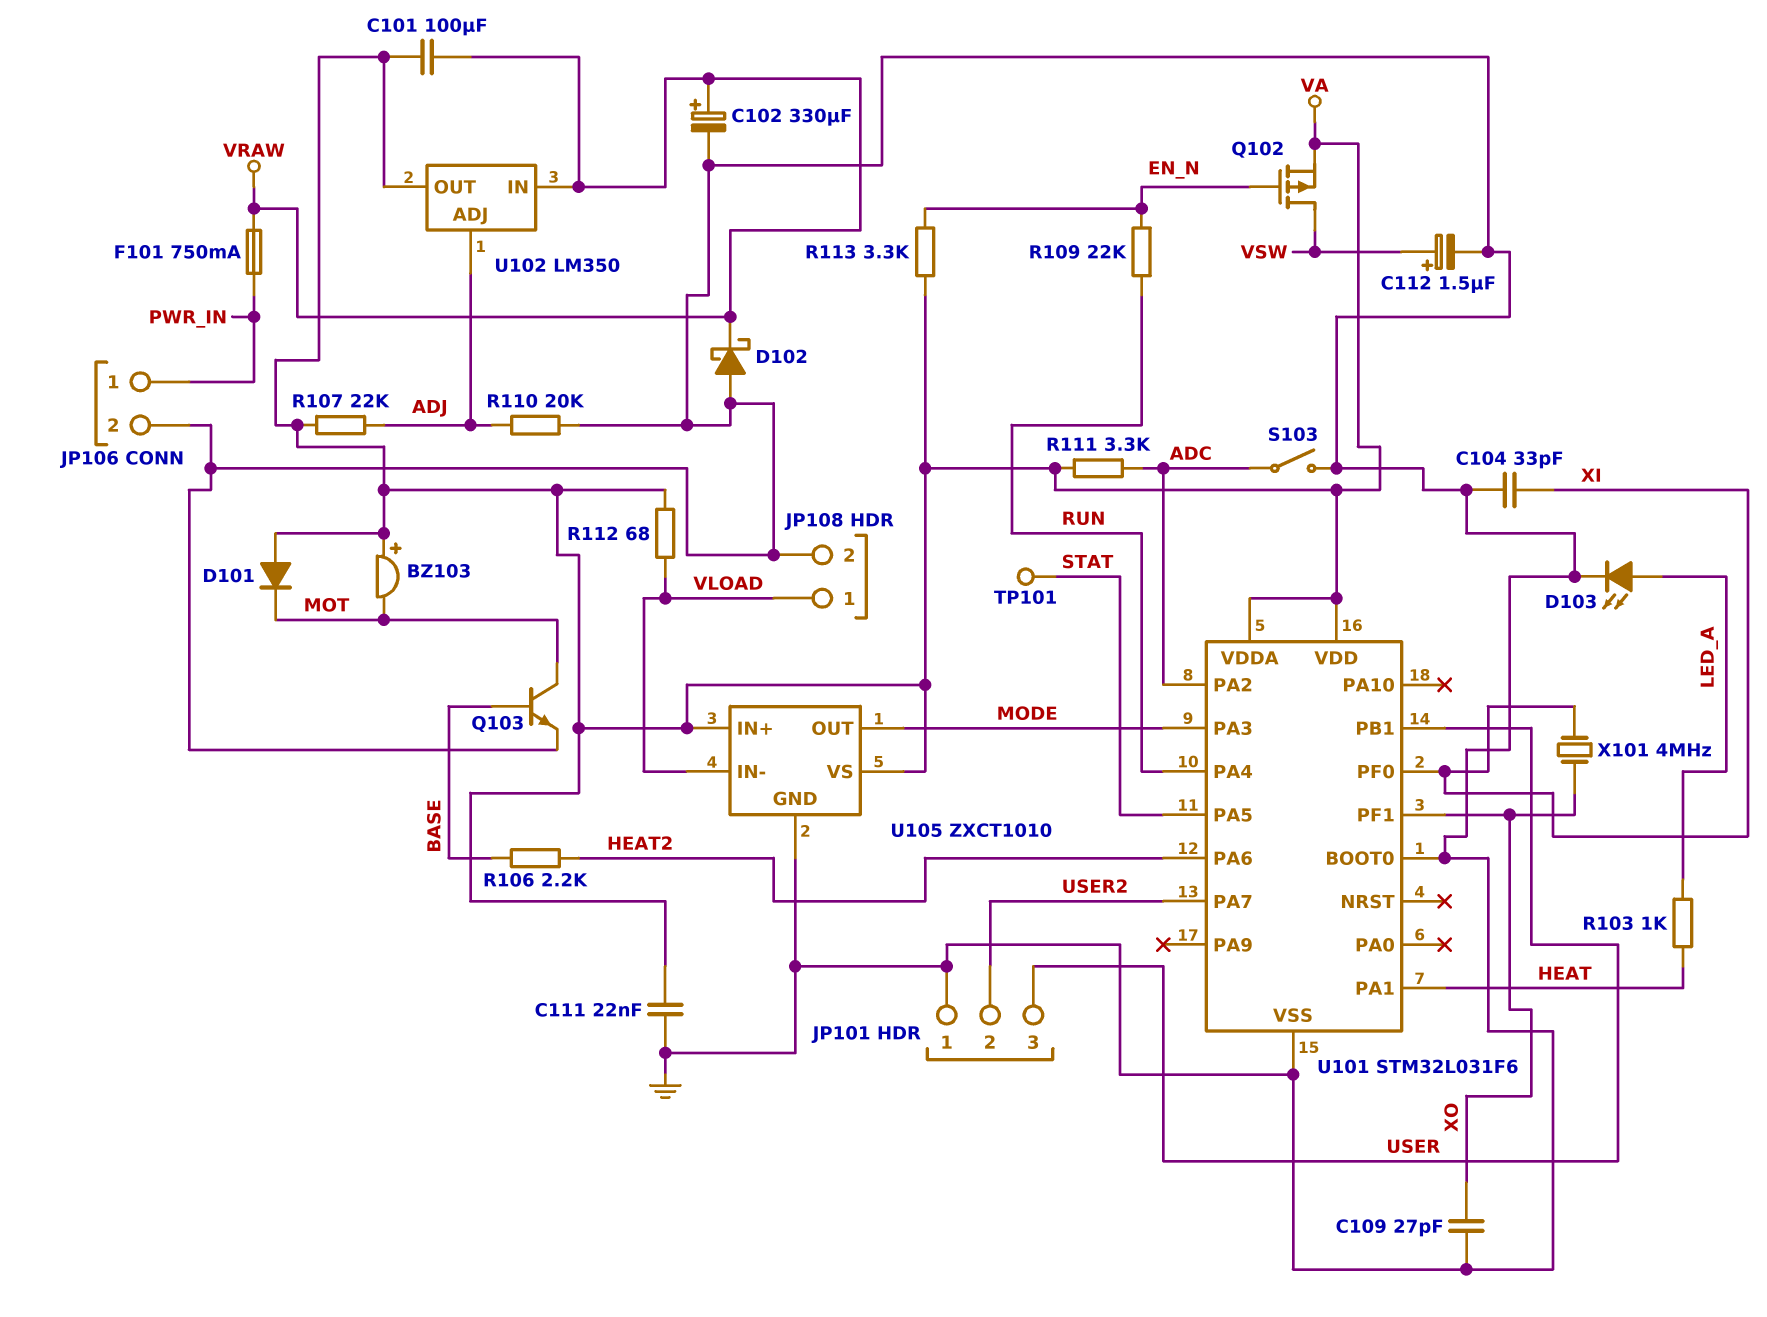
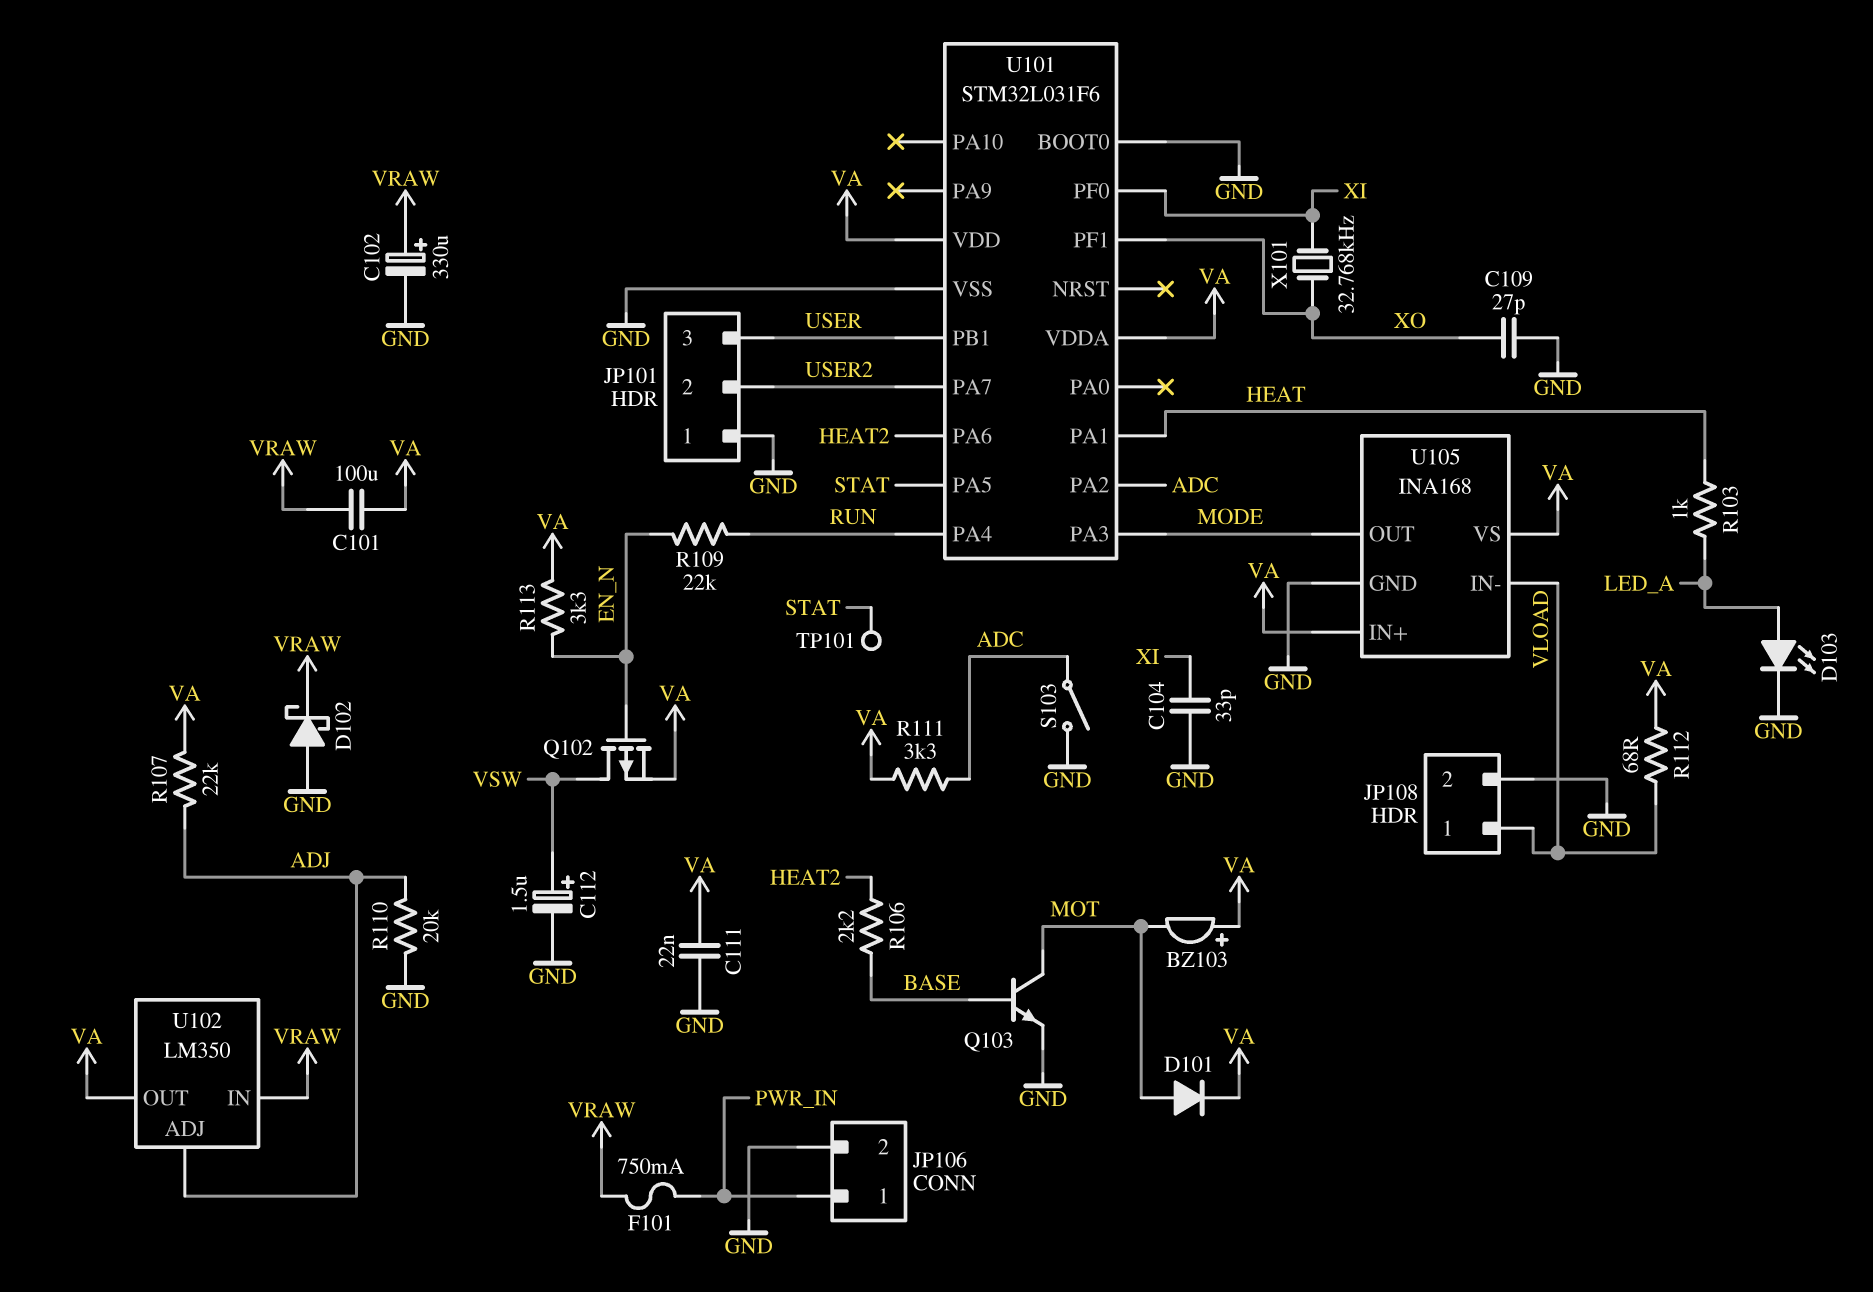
D101: diode (A VA, K MOT) -> diode (A MOT, K VA)
U105: ZXCT1010 -> INA168
X101: 4MHz (XI, XO) -> 32.768kHz (XI, XO)

